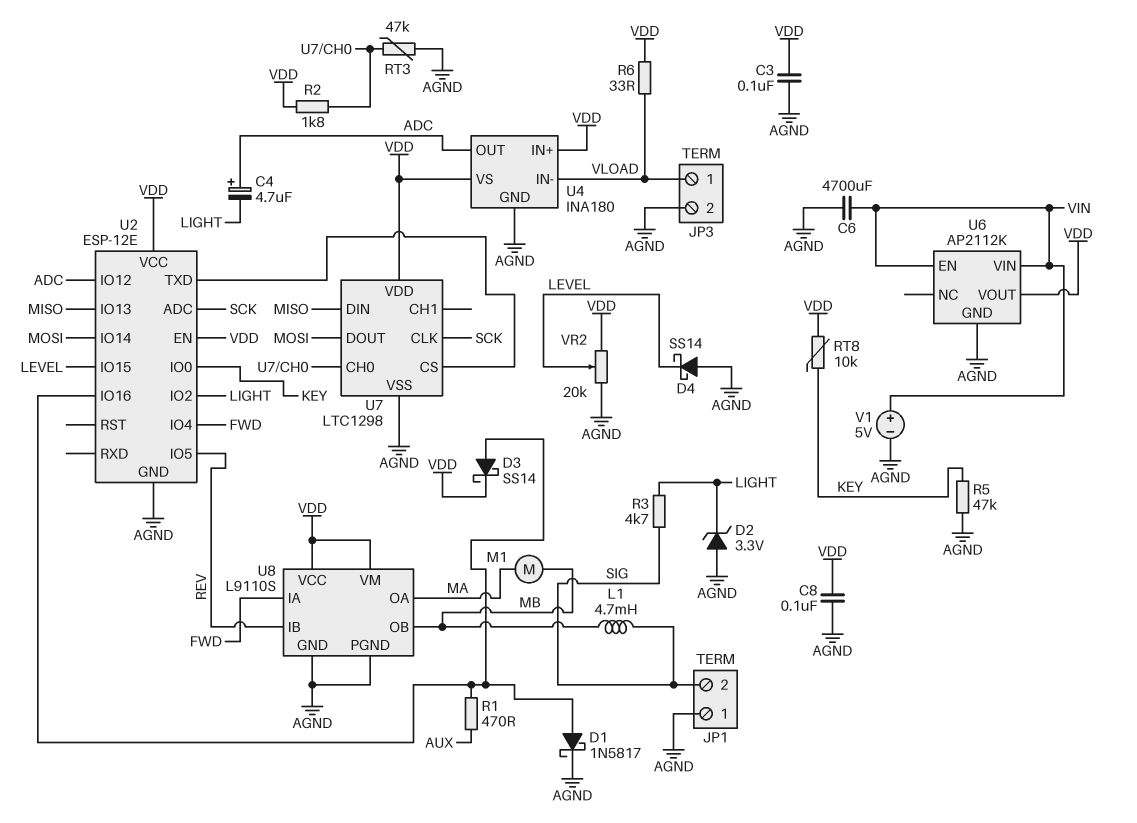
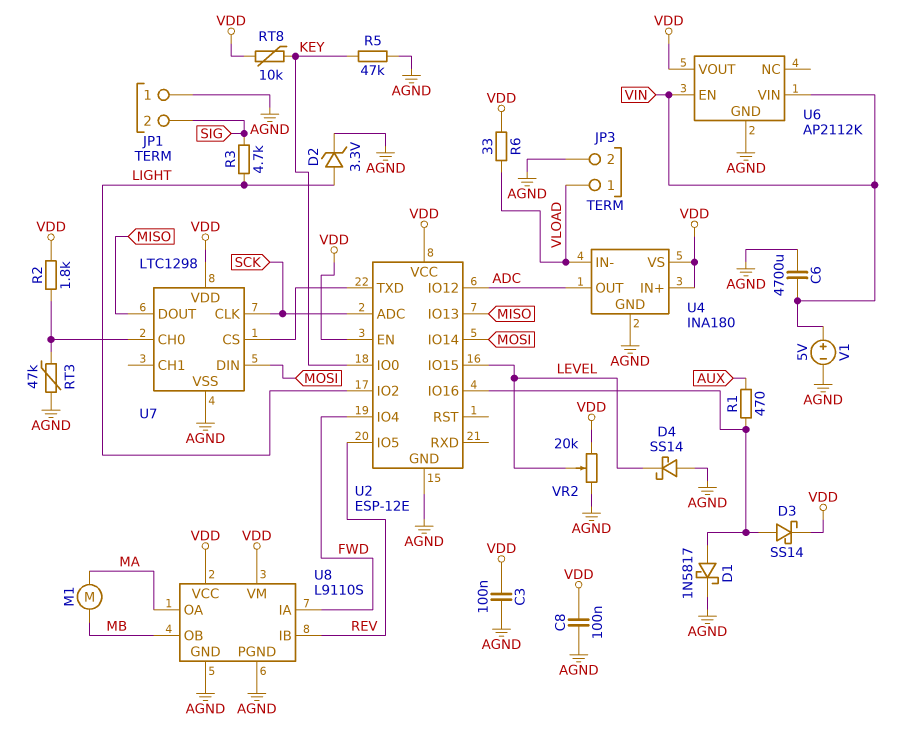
C4: 4.7uF (plus ADC, minus LIGHT) -> none
D2: zener 3.3V (A AGND, K LIGHT) -> zener 3.3V (A LIGHT, K AGND)
L1: 4.7mH (MB, SIG) -> none
U7 pin DIN: MISO -> MOSI
U7 pin DOUT: MOSI -> MISO

